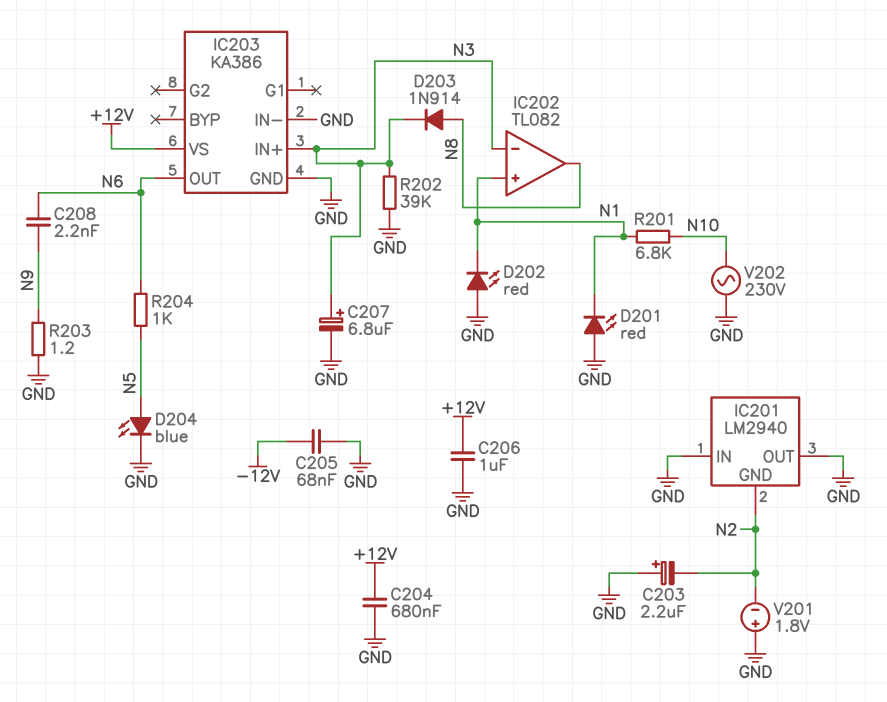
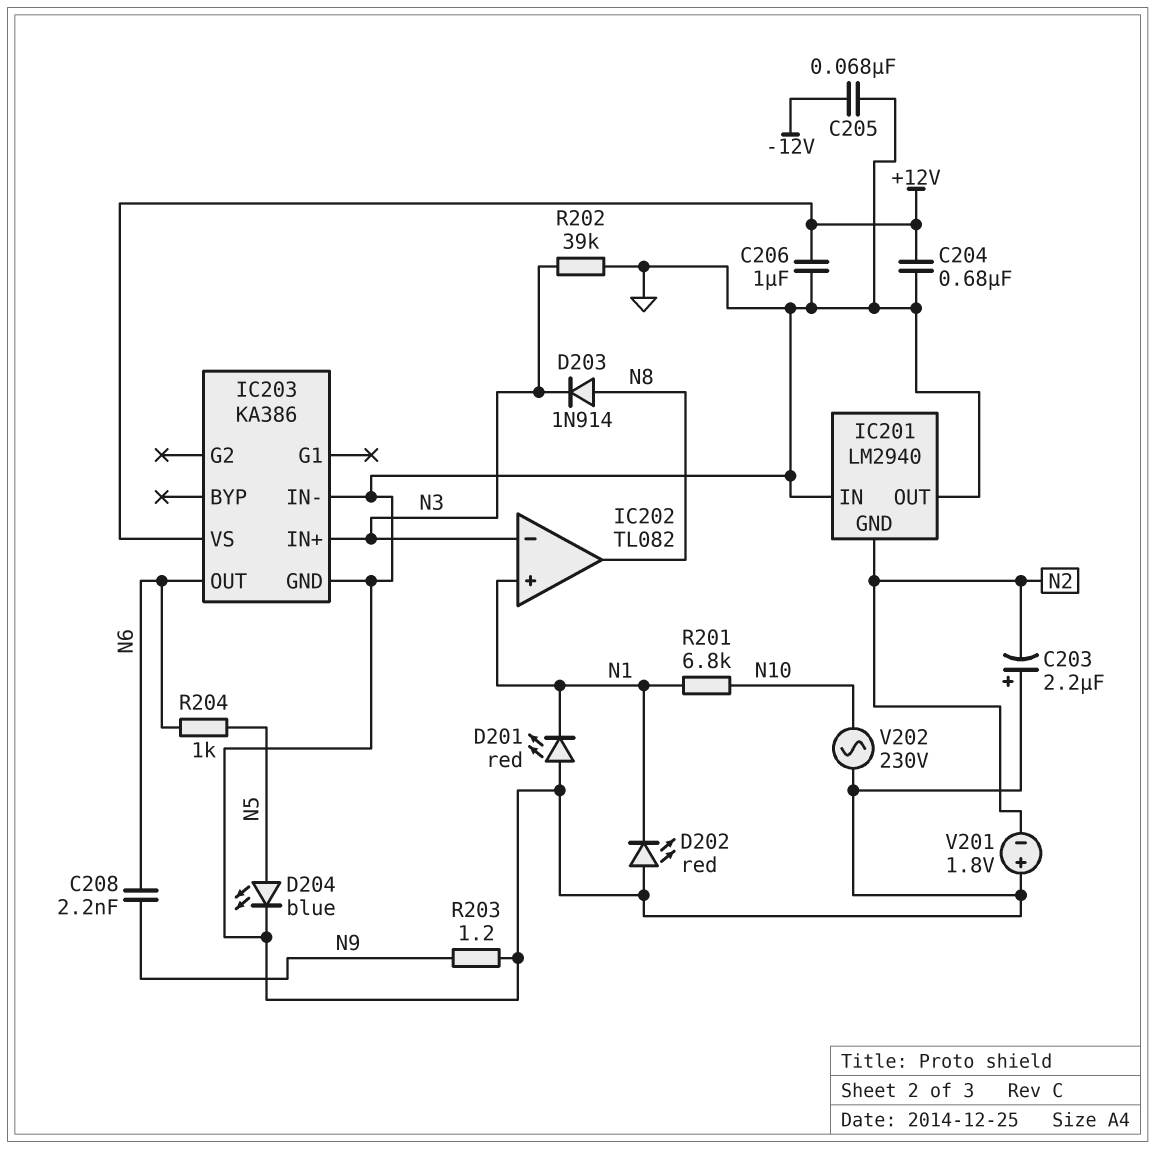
C207: 6.8uF (plus N3, minus GND) -> none

